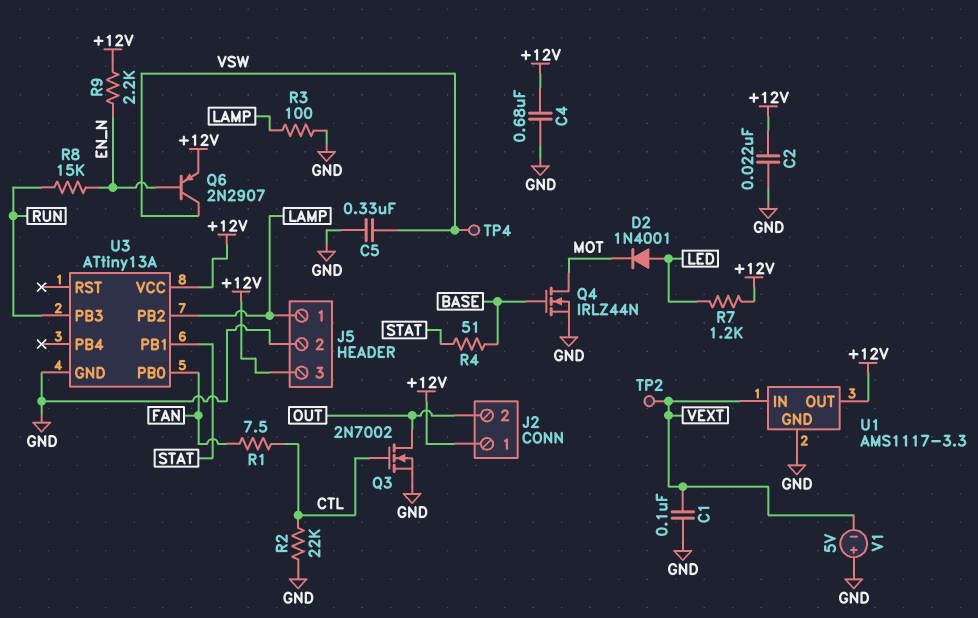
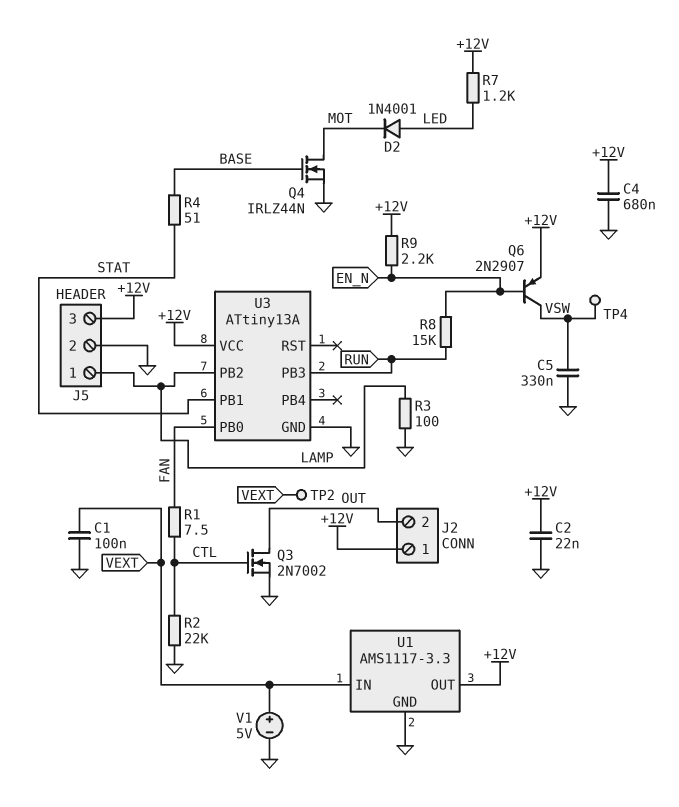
V1: 5V (plus GND, minus VEXT) -> 5V (plus VEXT, minus GND)

